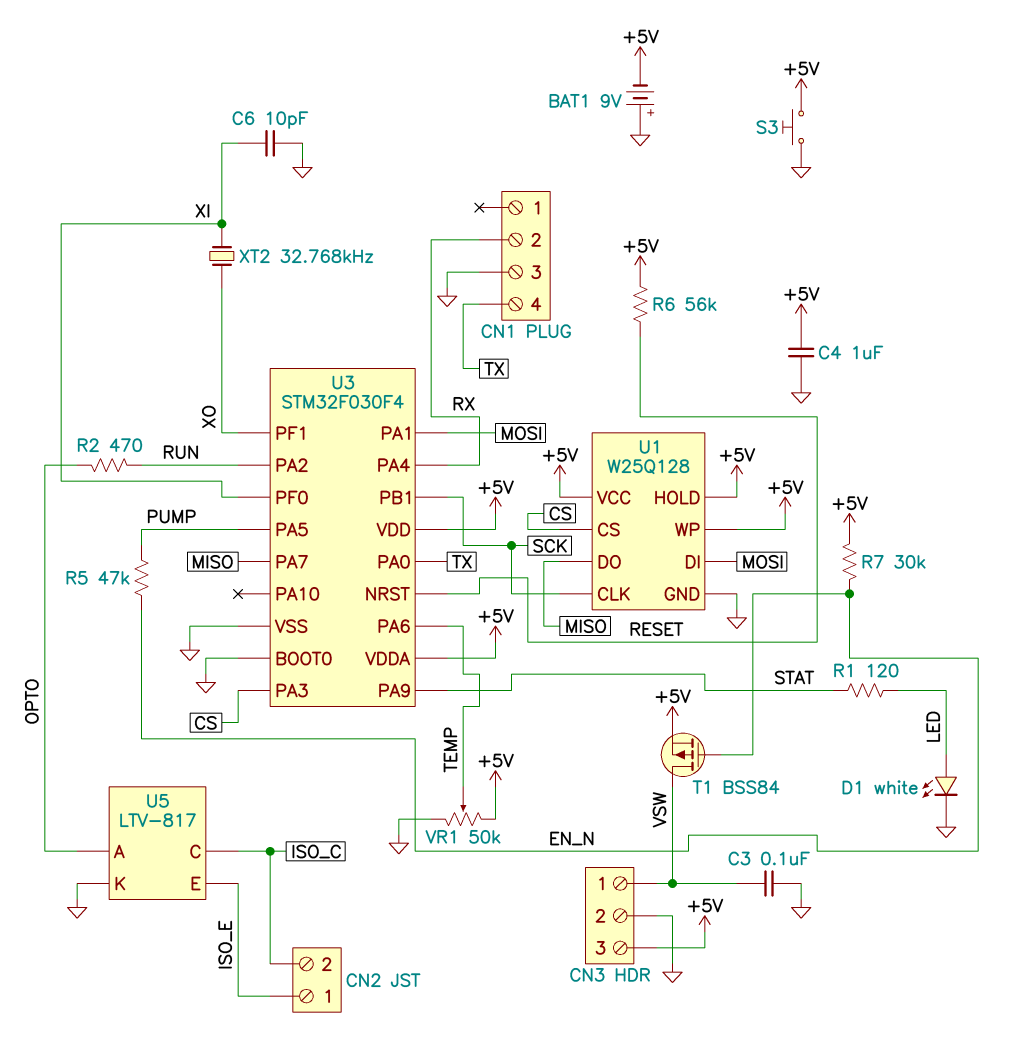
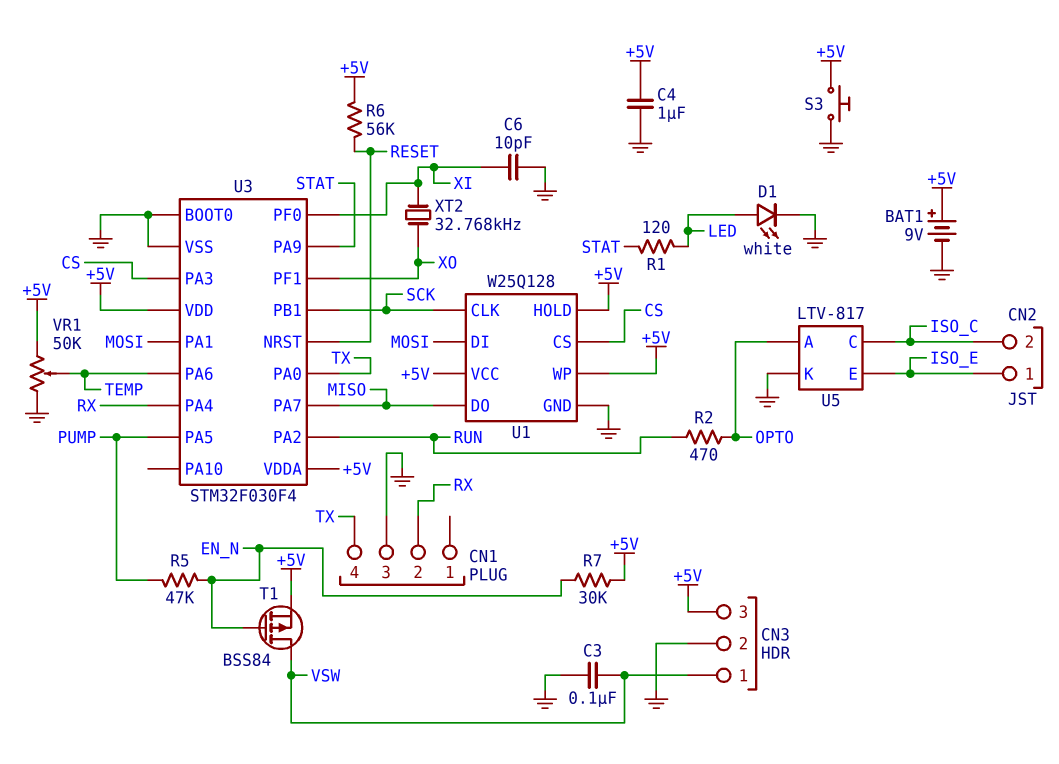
BAT1: 9V (plus GND, minus +5V) -> 9V (plus +5V, minus GND)

